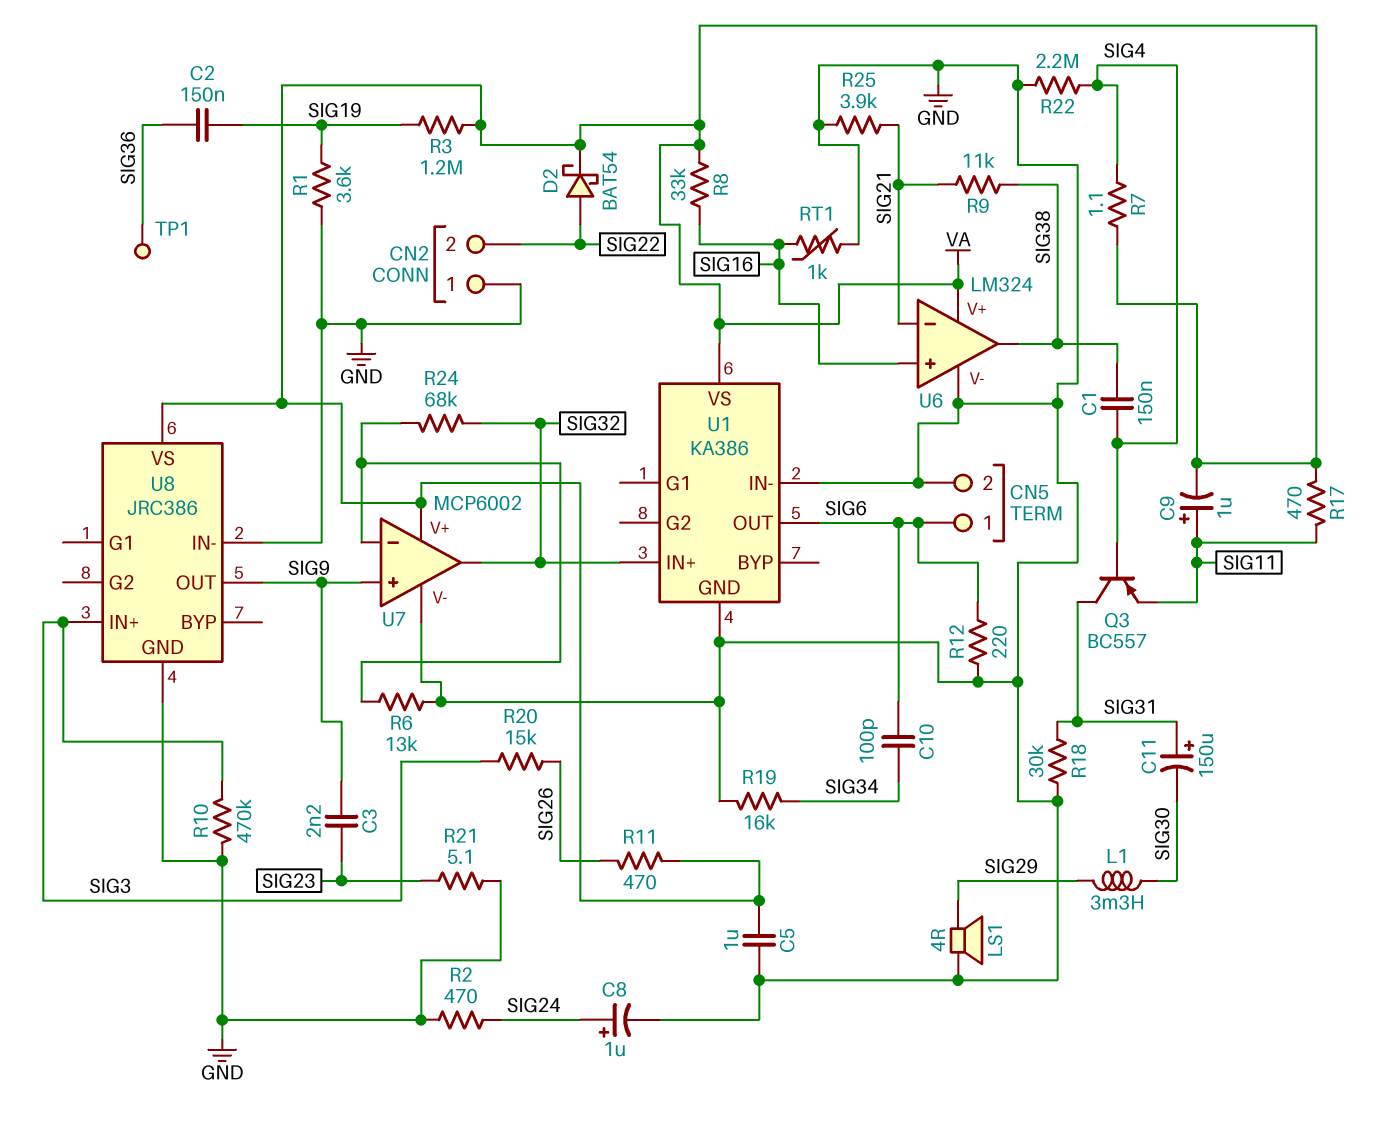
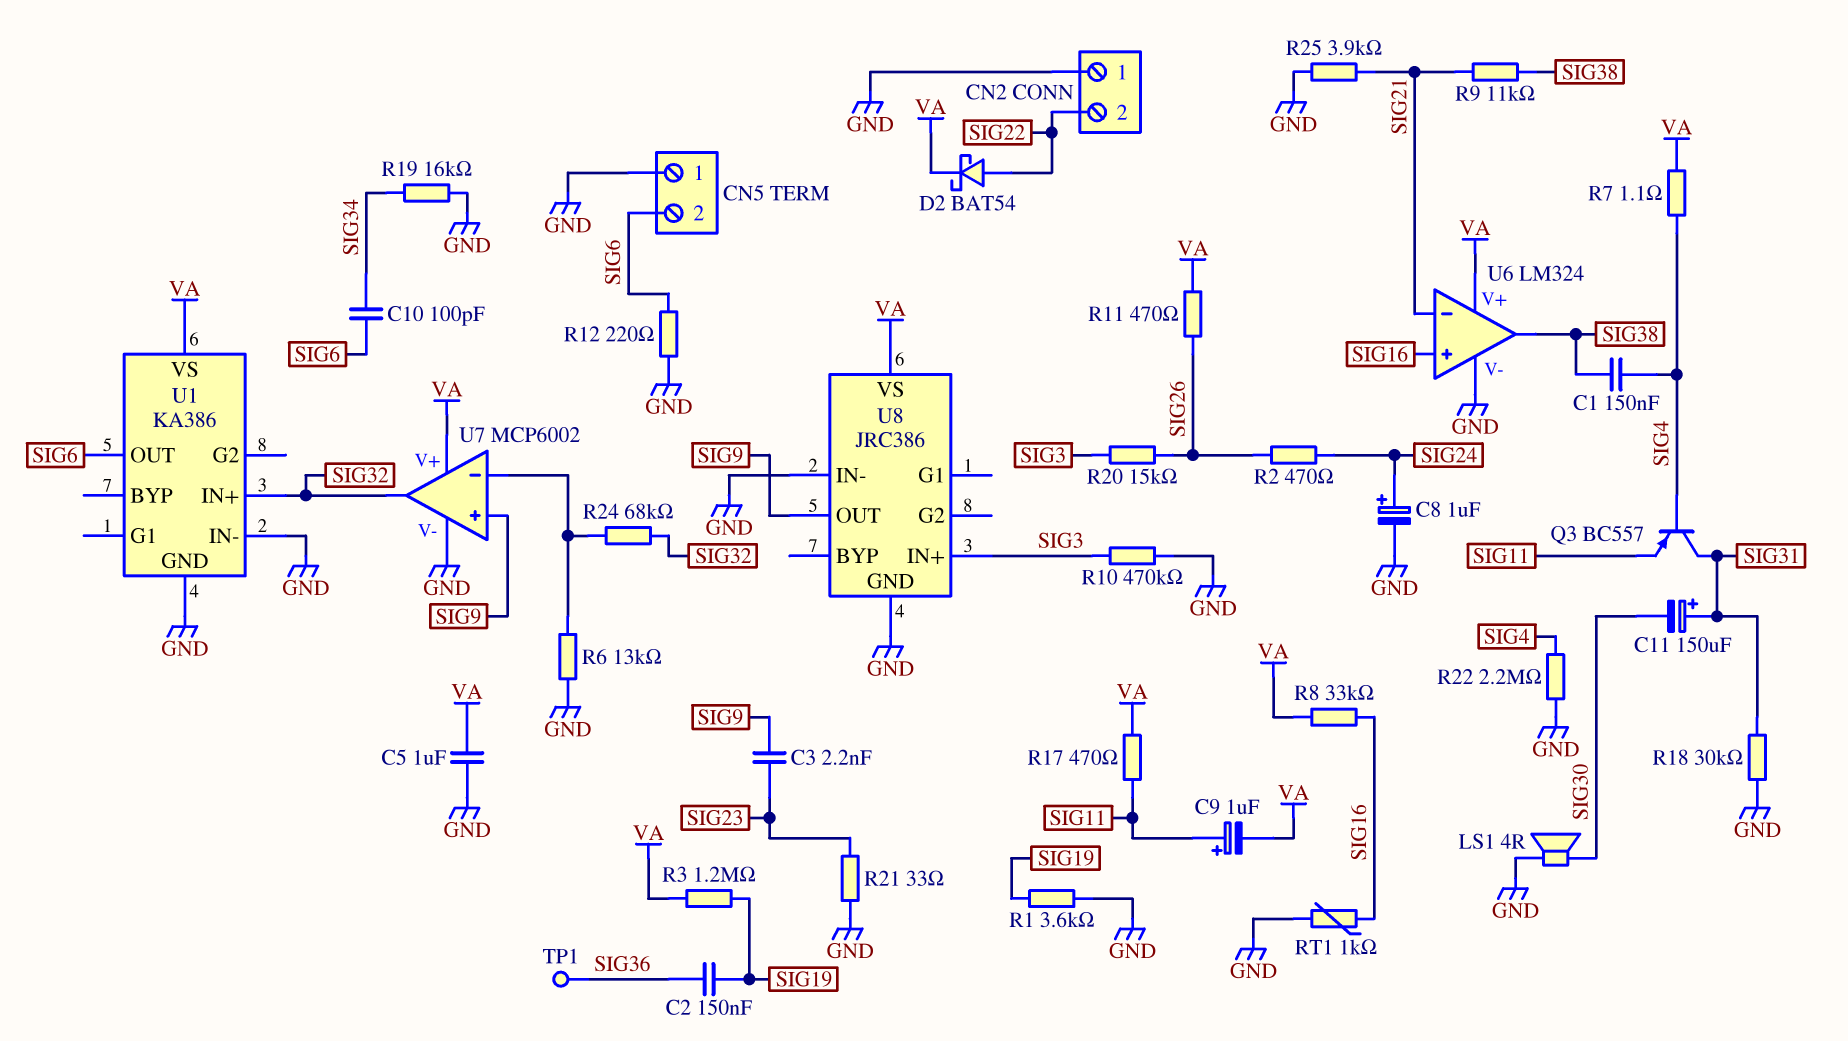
CN5 pin 1: SIG6 -> GND
CN5 pin 2: GND -> SIG6
L1: 3.3mH (SIG29, SIG30) -> none
LS1: speaker 4R (GND, SIG29) -> speaker 4R (GND, SIG30)
R2: 470 (GND, SIG24) -> 470 (SIG24, SIG26)
R21: 5.1 (GND, SIG23) -> 33 (GND, SIG23)

